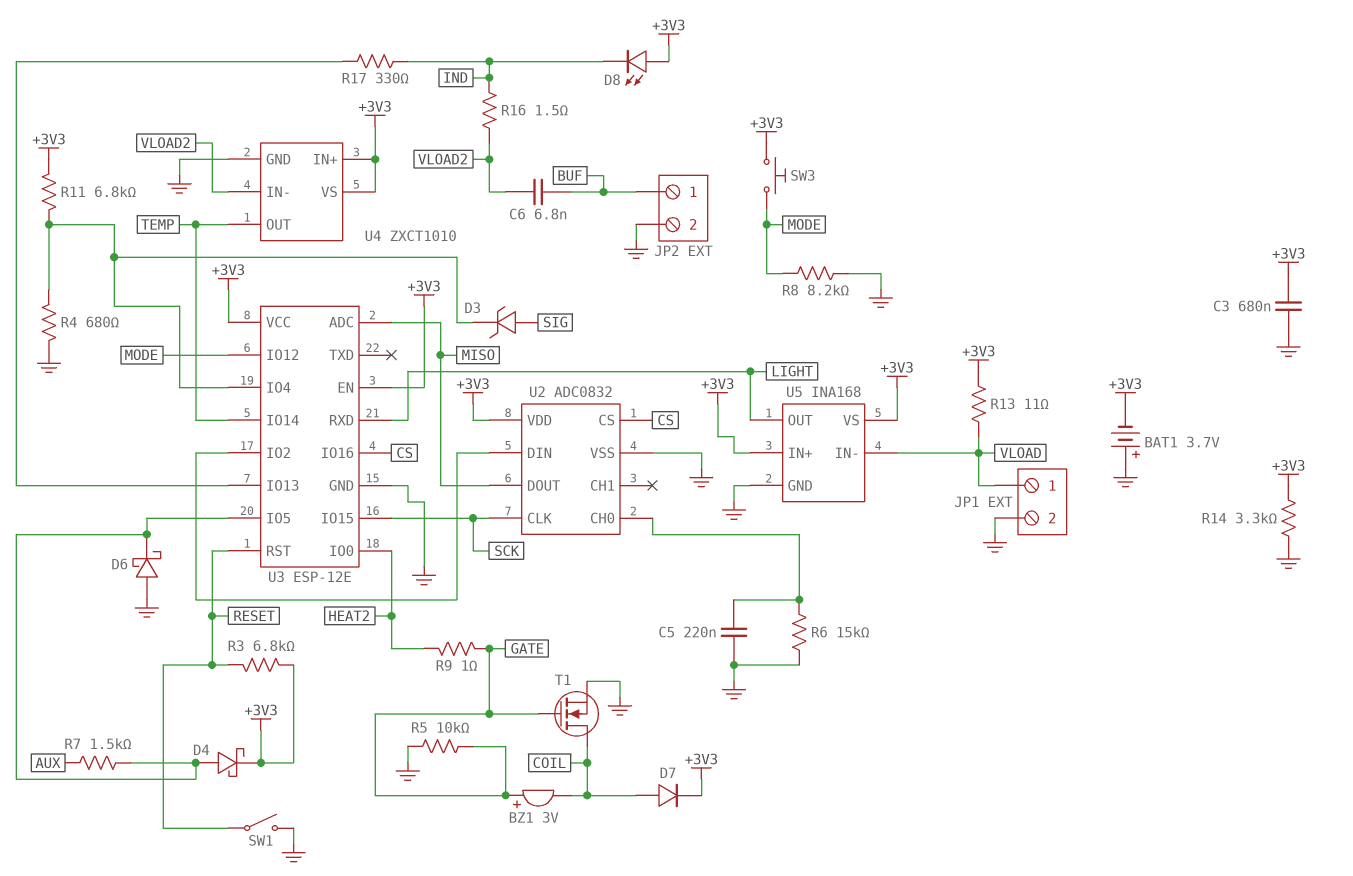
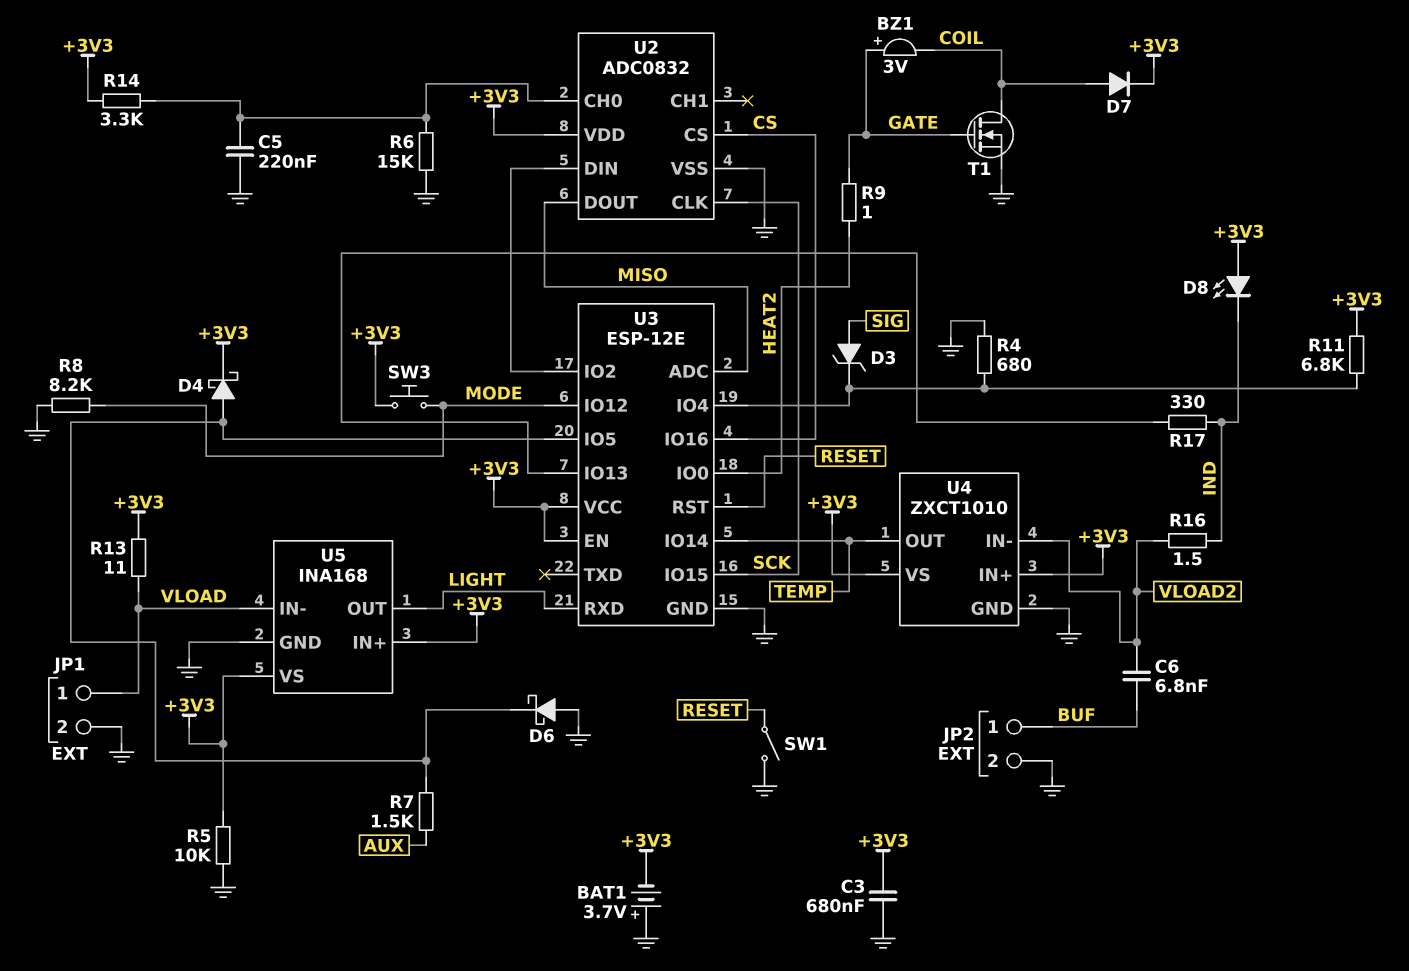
R3: 6.8k (+3V3, RESET) -> none
R5: 10k (GATE, GND) -> 10k (+3V3, GND)
R14: 3.3k (+3V3, GND) -> 3.3k (+3V3, U2/CH0)

